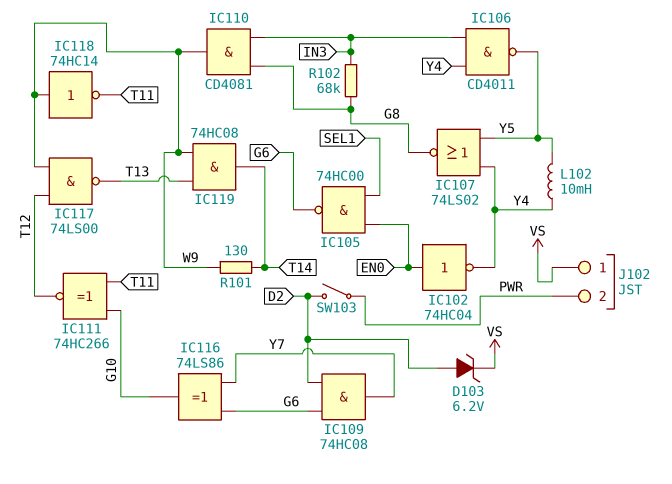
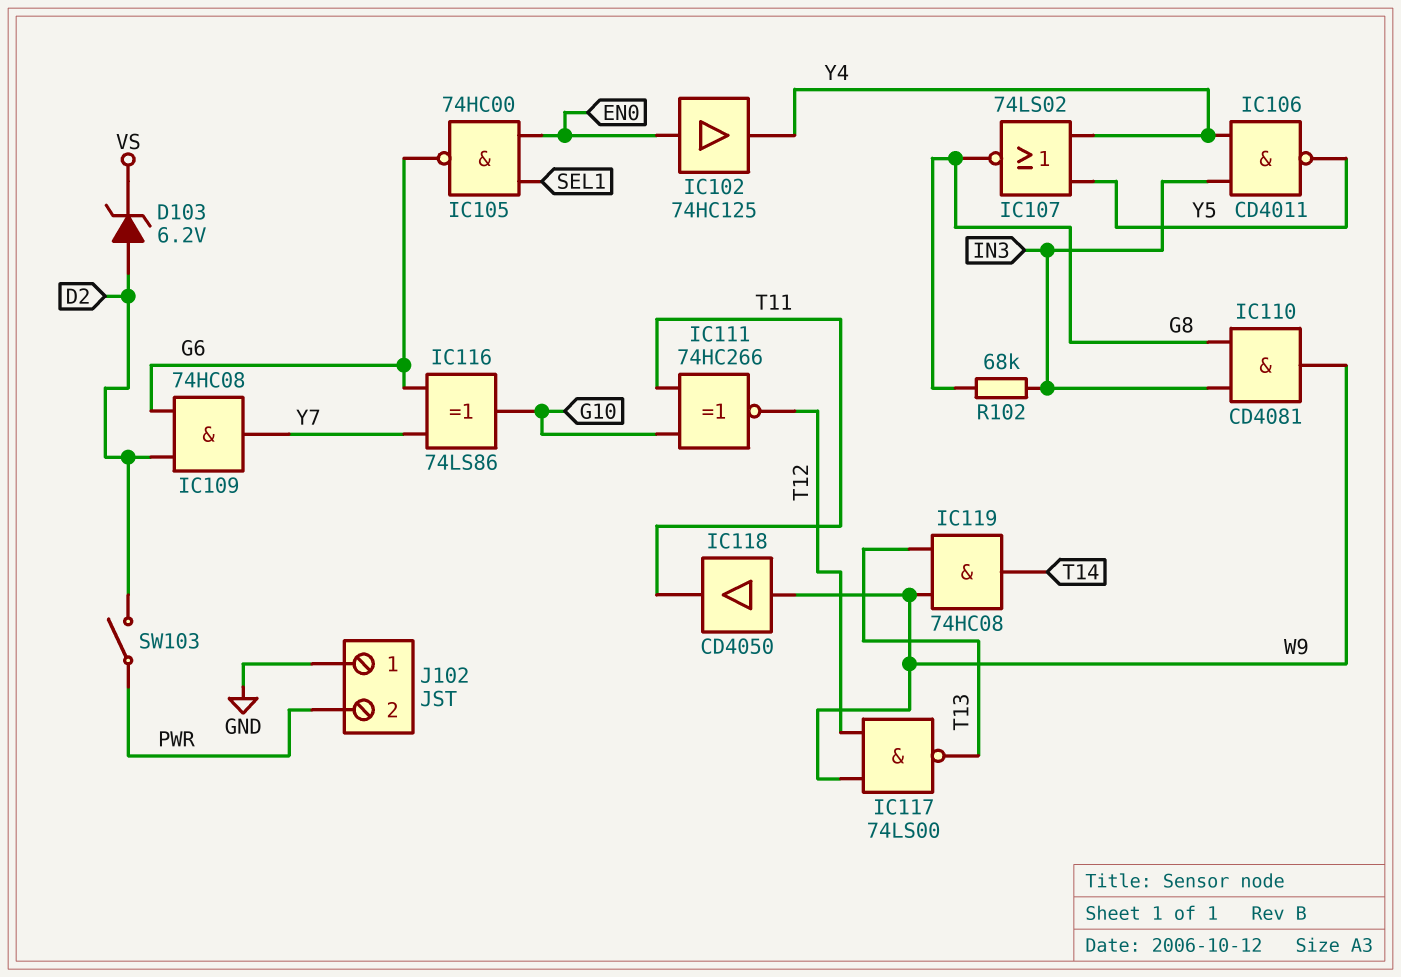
IC102: NOT 74HC04 (in EN0, out Y4) -> buffer 74HC125 (in EN0, out Y4)
IC118: NOT 74HC14 (in W9, out T11) -> buffer CD4050 (in W9, out T11)
J102 pin 1: VS -> GND
L102: 10mH (Y4, Y5) -> none
R101: 130 (T14, W9) -> none

